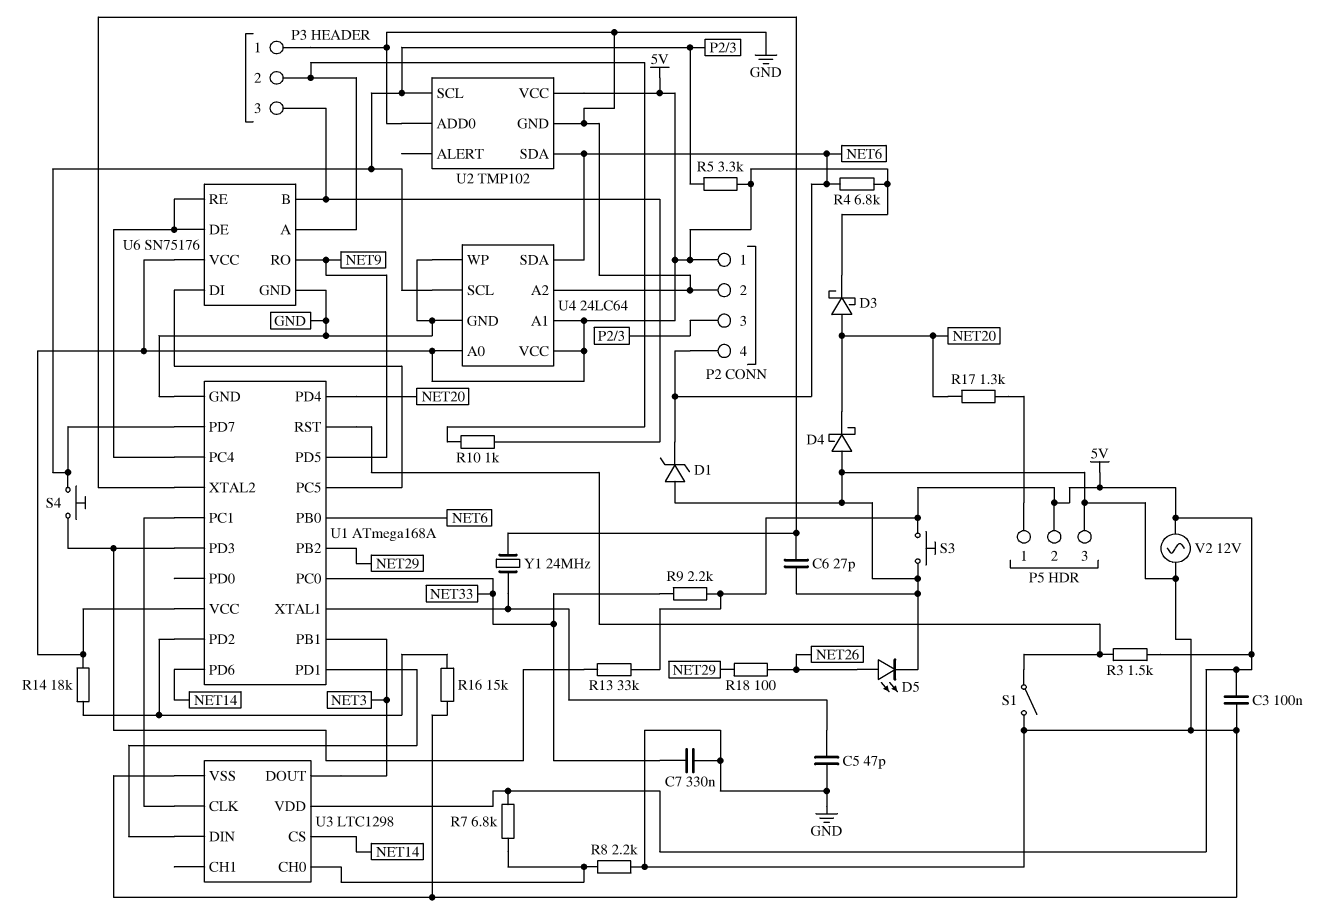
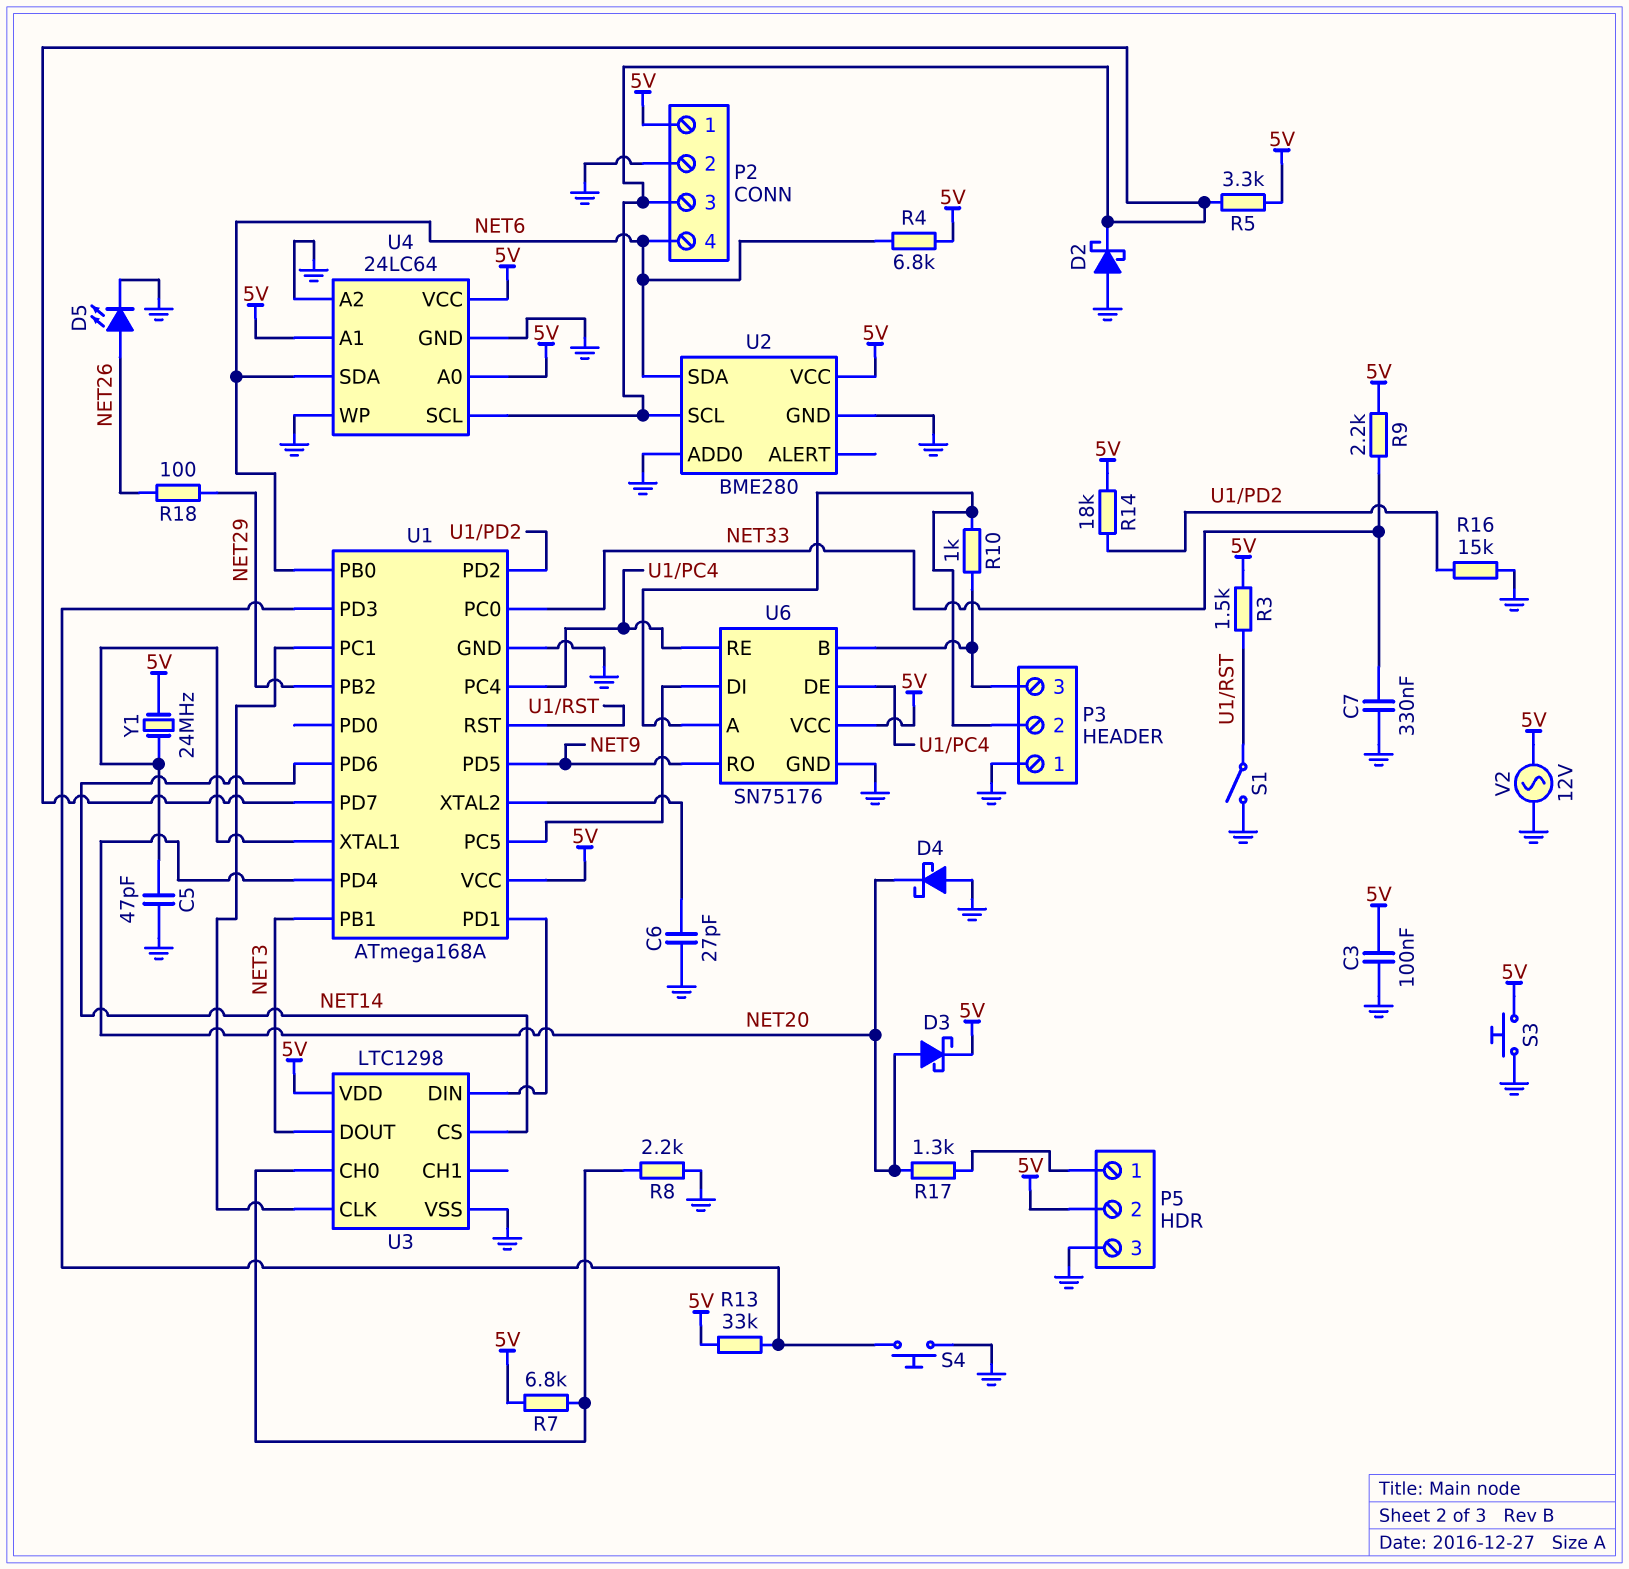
D1: zener (A GND, K NET6) -> none
D2: none -> schottky (A GND, K P2/3)
S4: button (P2/3, U1/PD3) -> button (GND, U1/PD3)
U2: TMP102 -> BME280
Y1: 24MHz (U1/XTAL1, U1/XTAL2) -> 24MHz (5V, U1/XTAL1)

